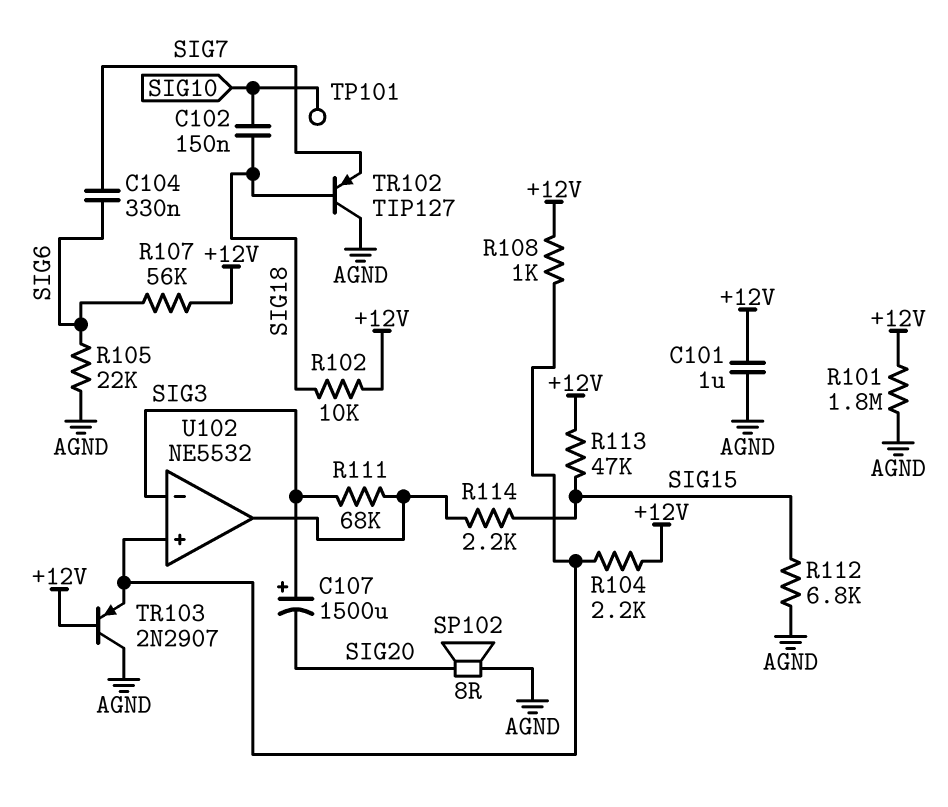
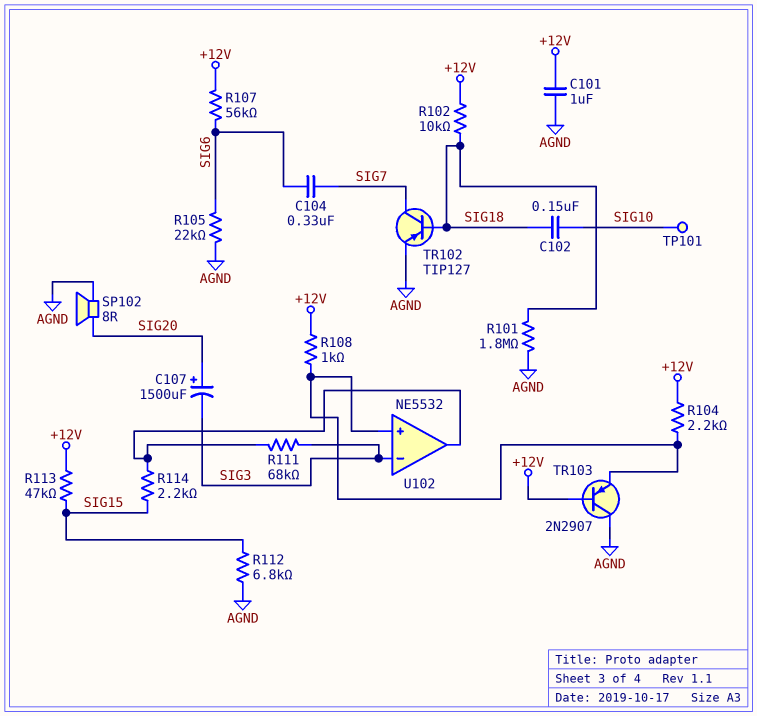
C107: 1500uF (plus SIG3, minus SIG20) -> 1500uF (plus SIG20, minus SIG3)
R101: 1.8M (+12V, AGND) -> 1.8M (AGND, SIG18)
TR102: PNP TIP127 (B SIG18, C AGND, E SIG7) -> PNP TIP127 (B SIG18, C SIG7, E AGND)

